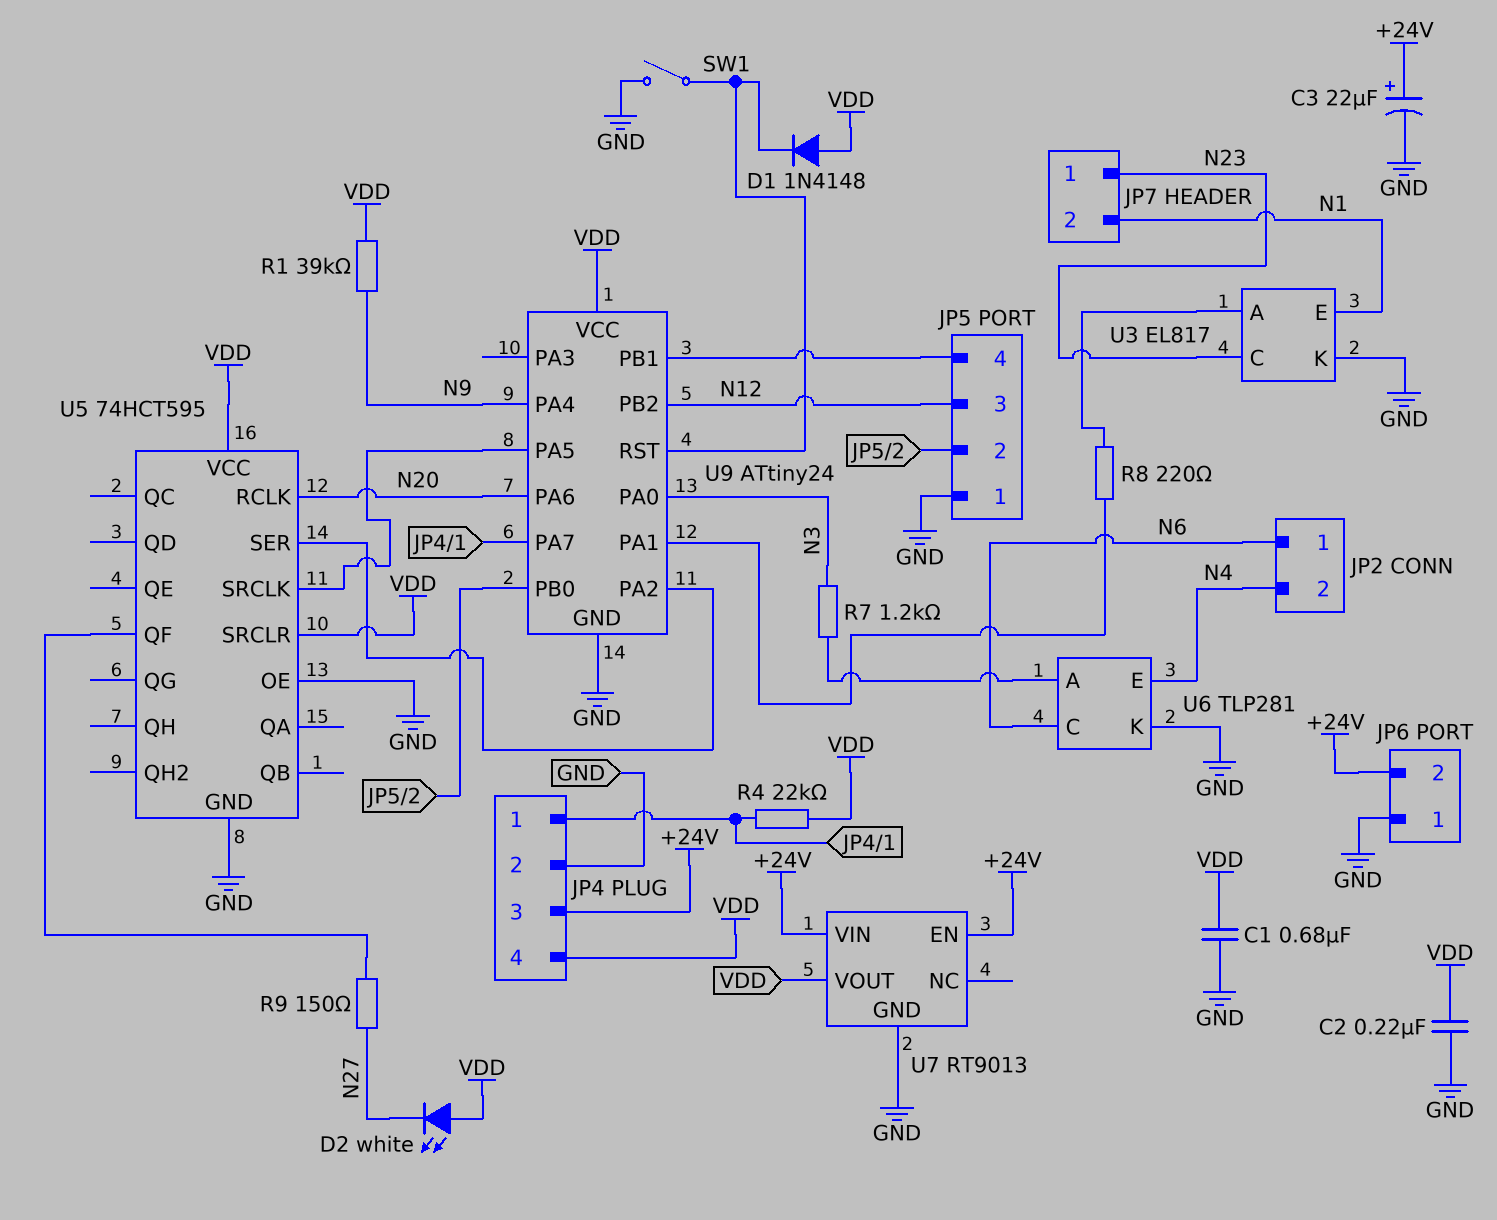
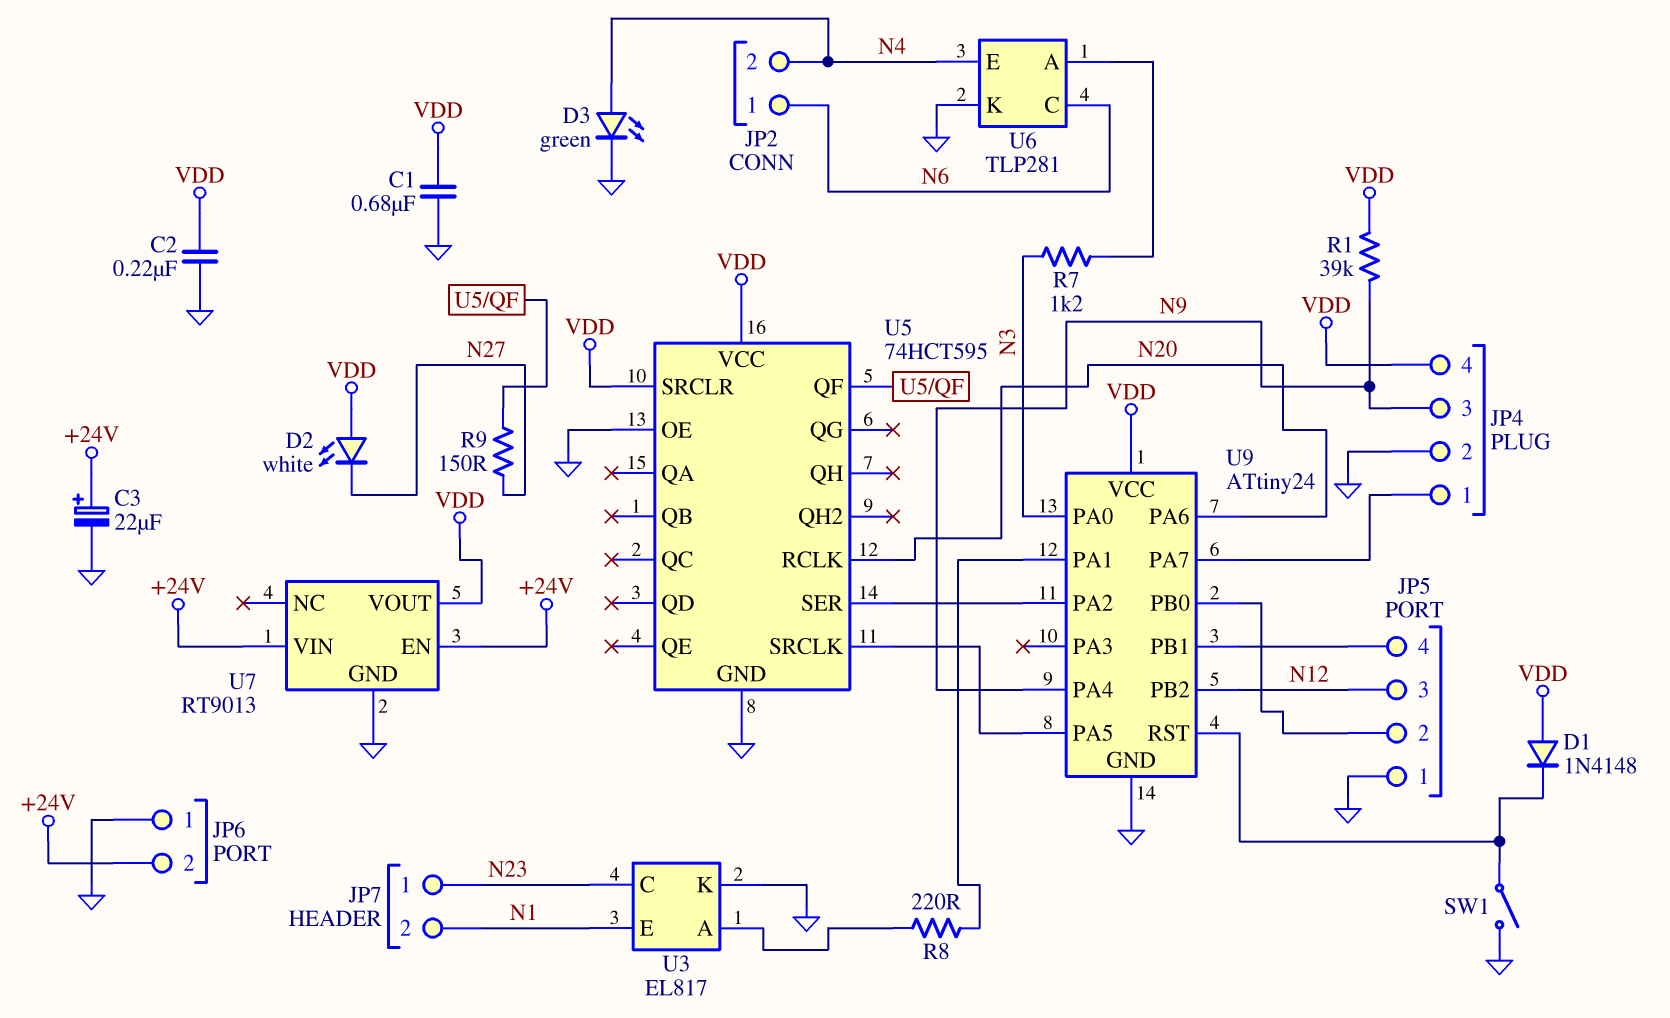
D3: none -> LED green (A N4, K GND)
JP4 pin 3: +24V -> N9
R4: 22k (JP4/1, VDD) -> none

